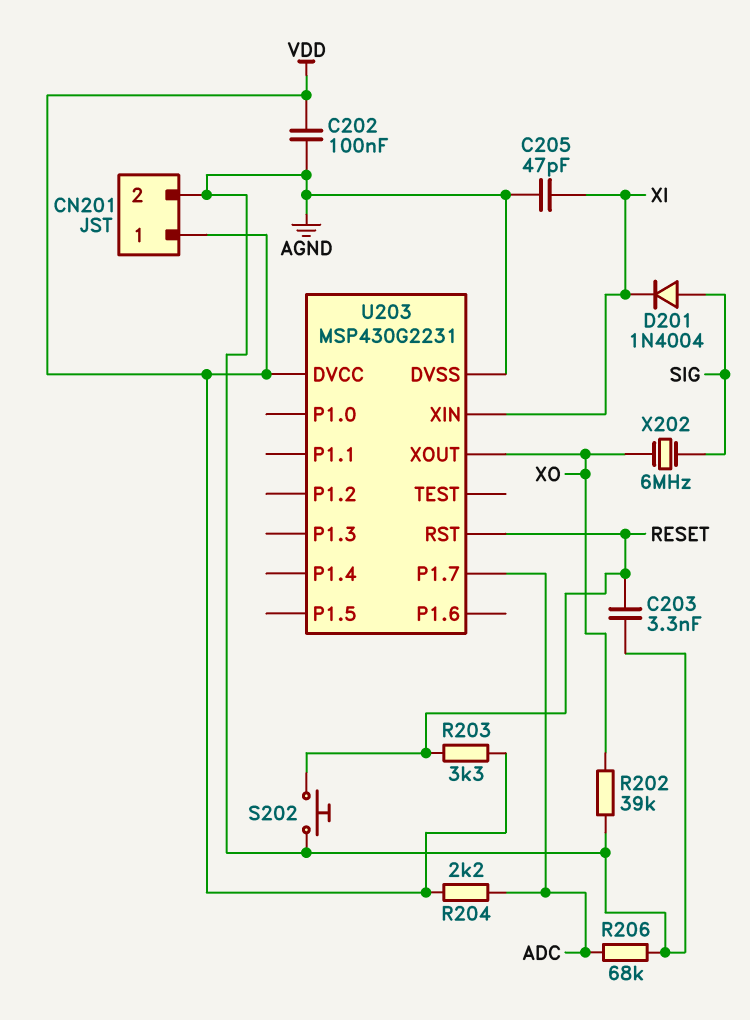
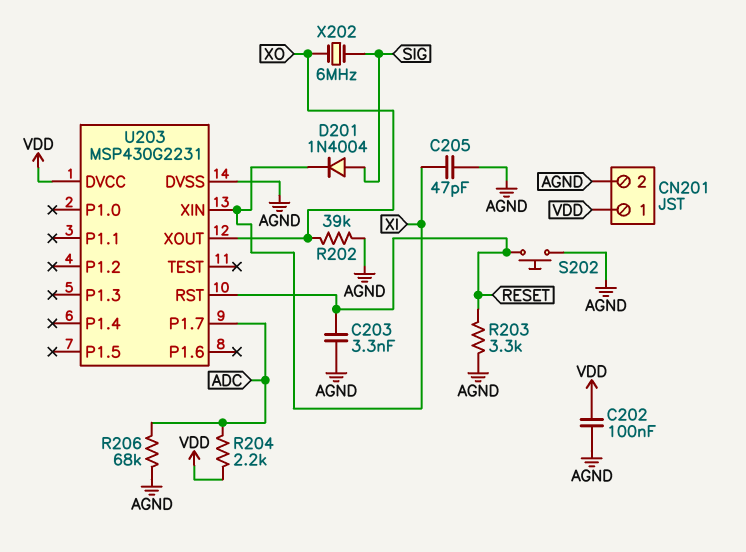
R203: 3.3k (RESET, VDD) -> 3.3k (AGND, RESET)

